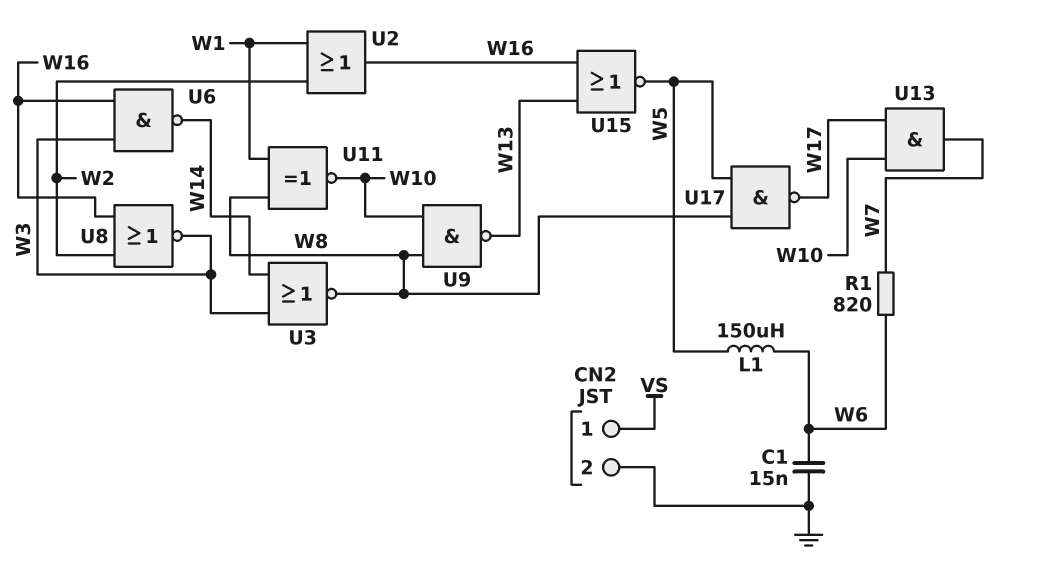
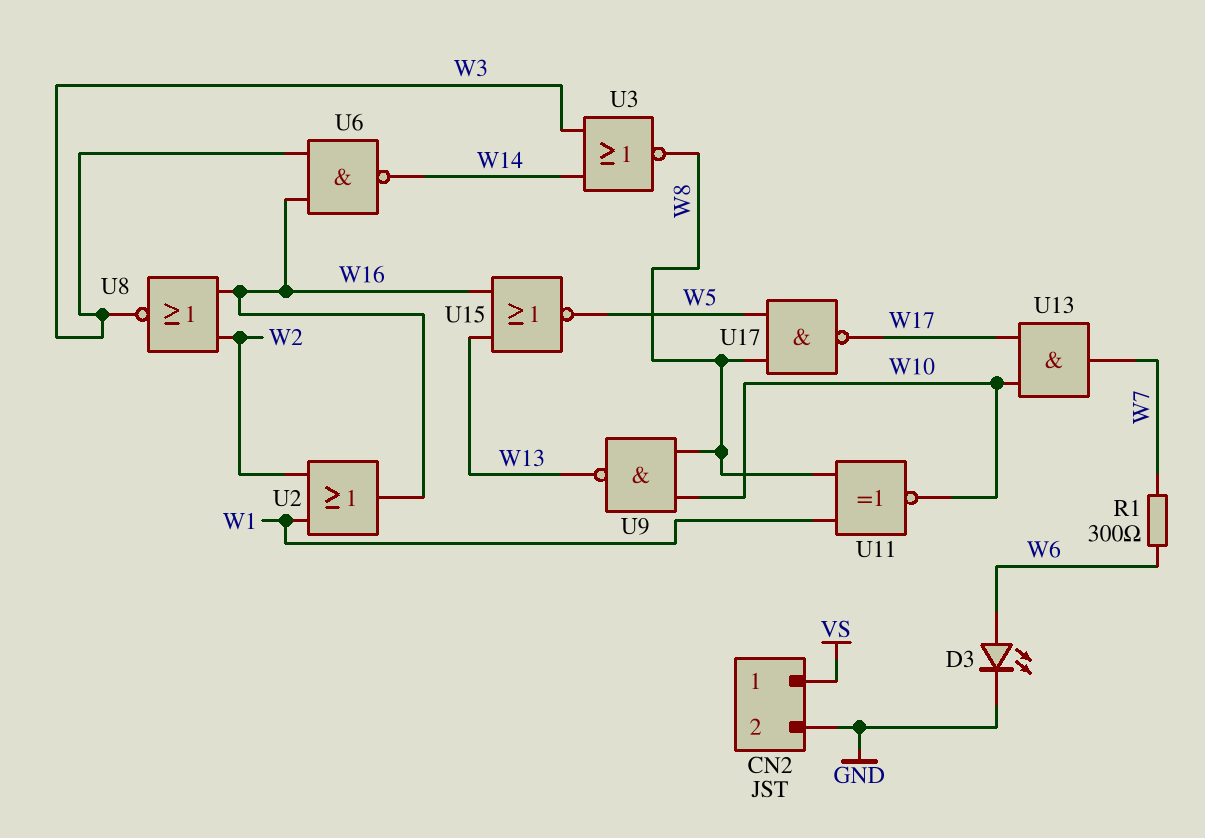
C1: 15nF (GND, W6) -> none
D3: none -> LED (A W6, K GND)
L1: 150uH (W5, W6) -> none
R1: 820 (W6, W7) -> 300 (W6, W7)

